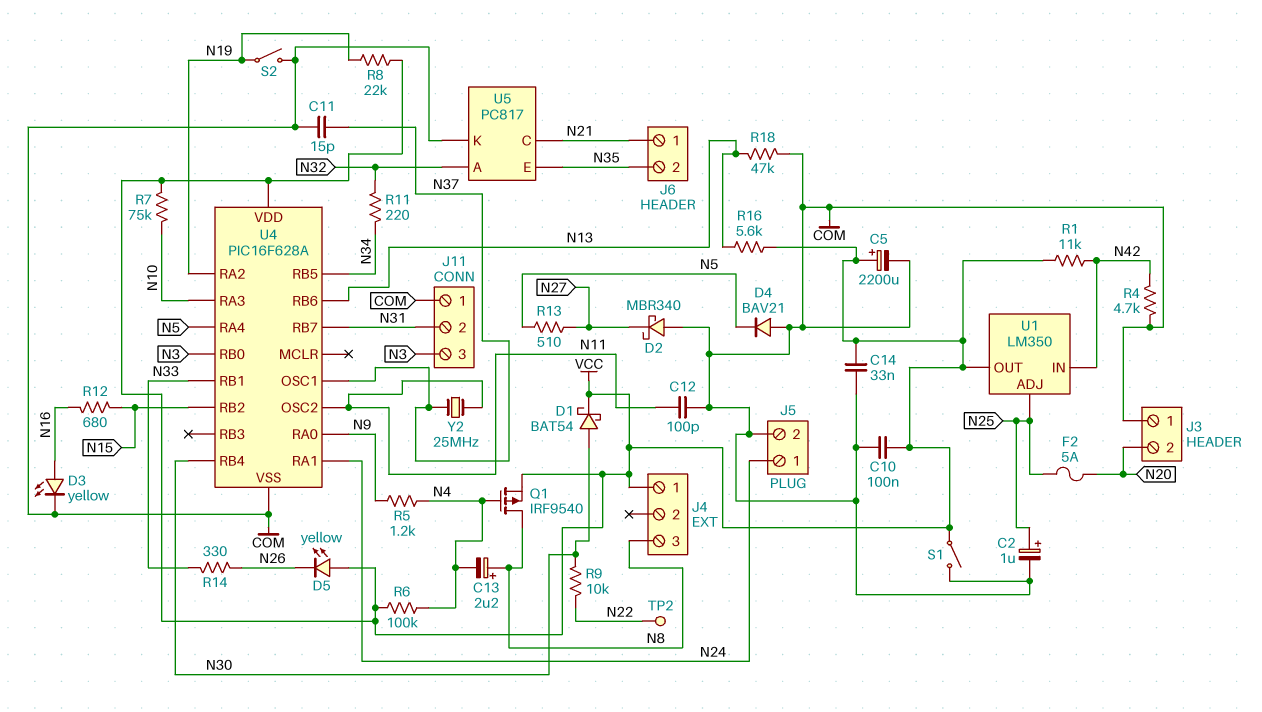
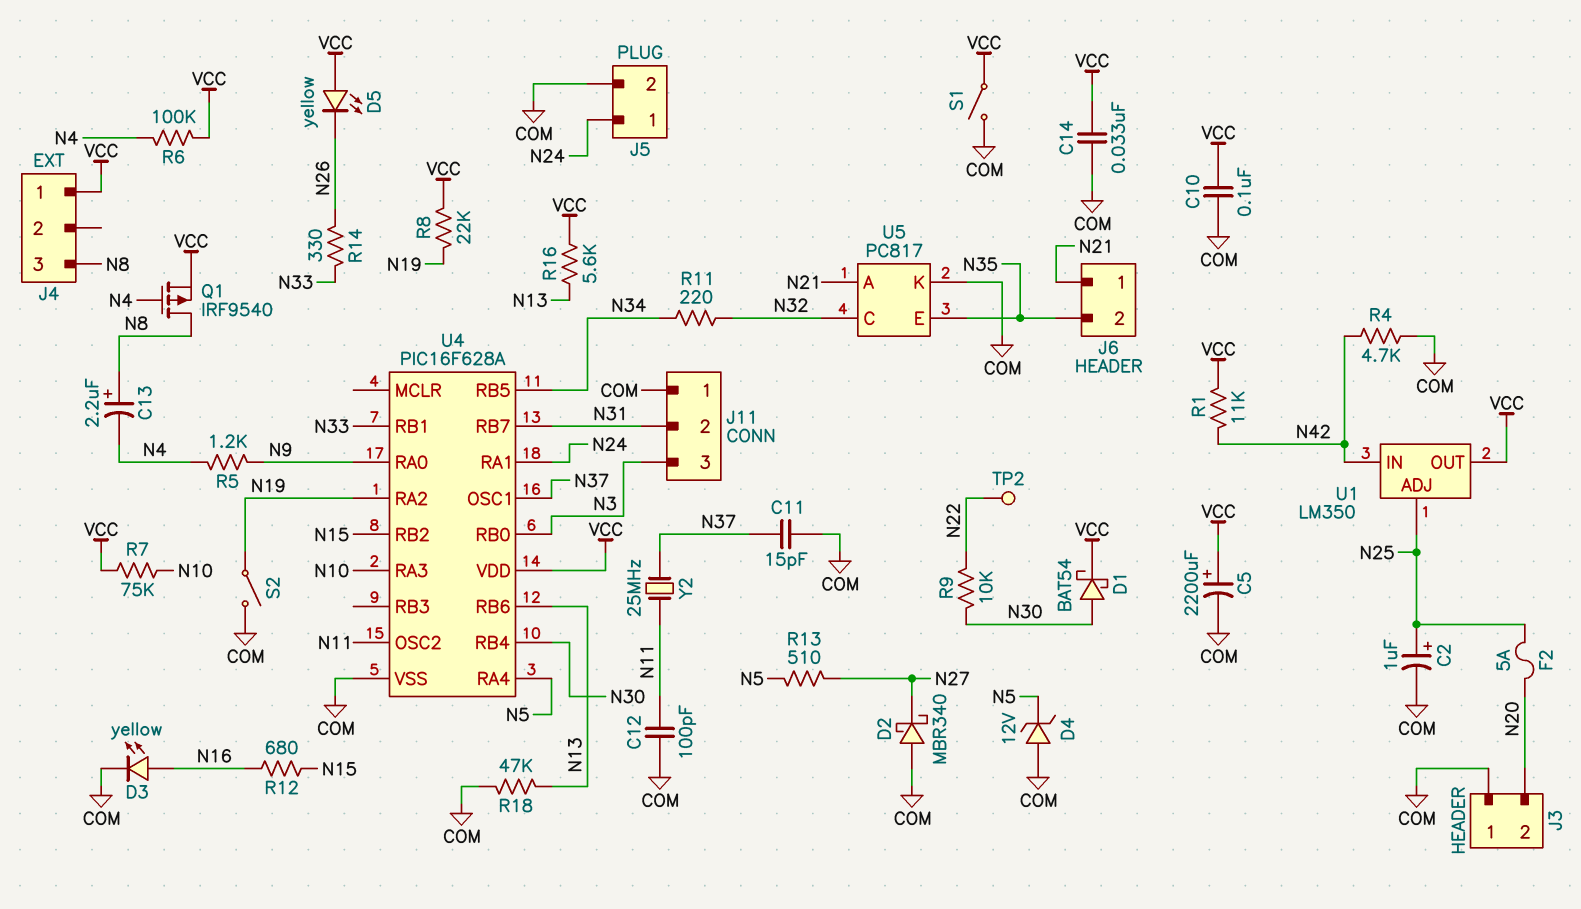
D4: diode BAV21 (A COM, K N5) -> zener 12V (A COM, K N5)
U5 pin A: N32 -> N21
U5 pin C: N21 -> N32

